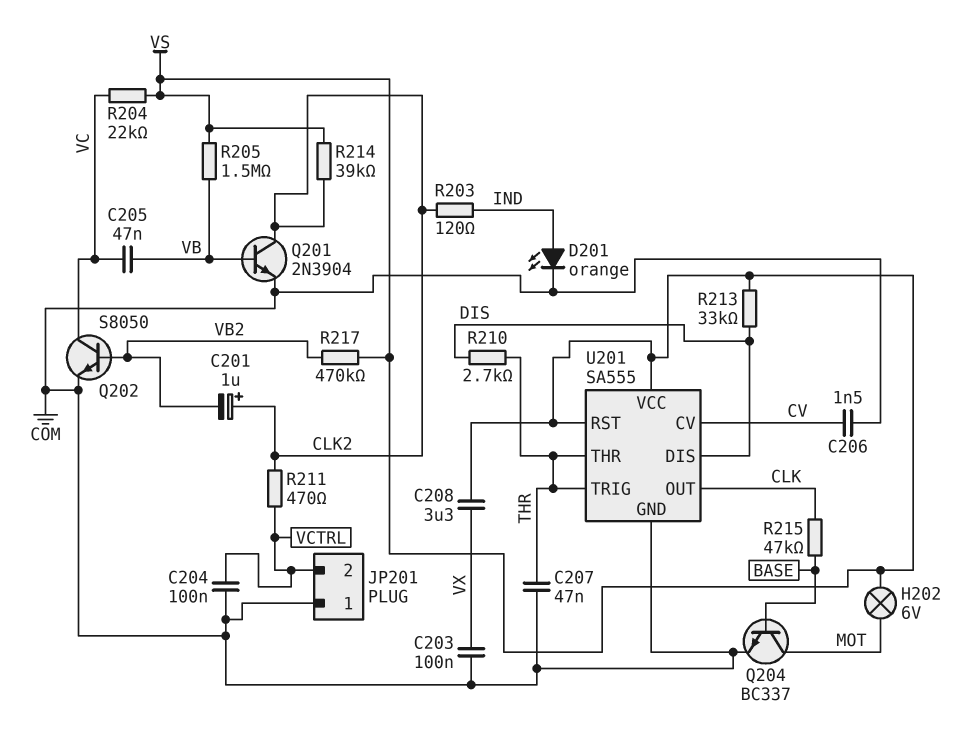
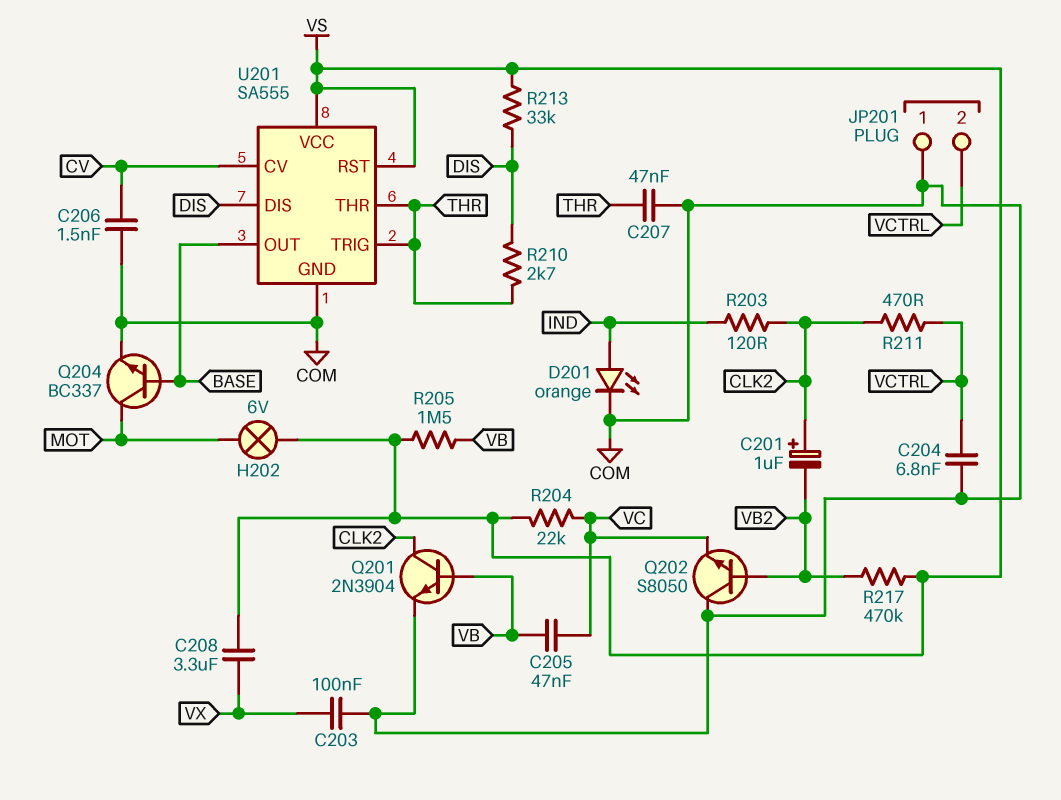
C204: 100nF (COM, VCTRL) -> 6.8nF (COM, VCTRL)
Q202: NPN S8050 (B VB2, C VC, E COM) -> NPN S8050 (B VB2, C COM, E VC)
R214: 39k (CLK2, VS) -> none
R215: 47k (BASE, CLK) -> none
U201 pin OUT: CLK -> BASE

